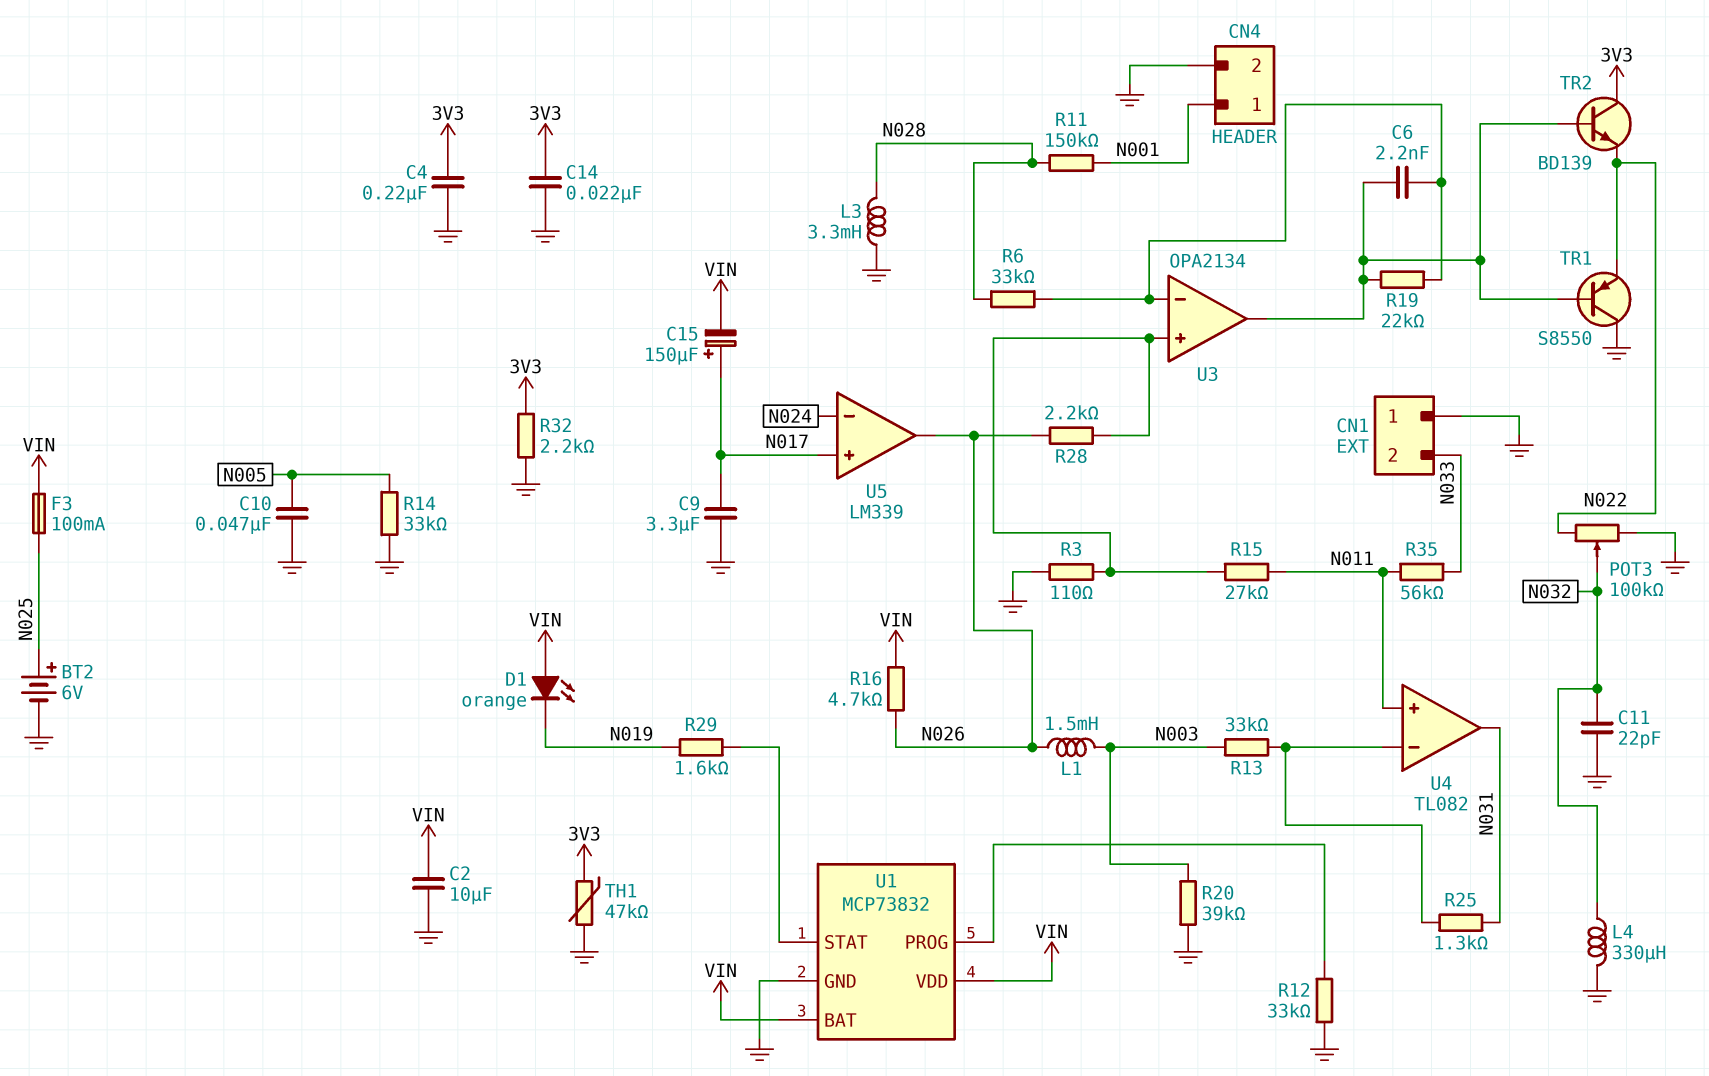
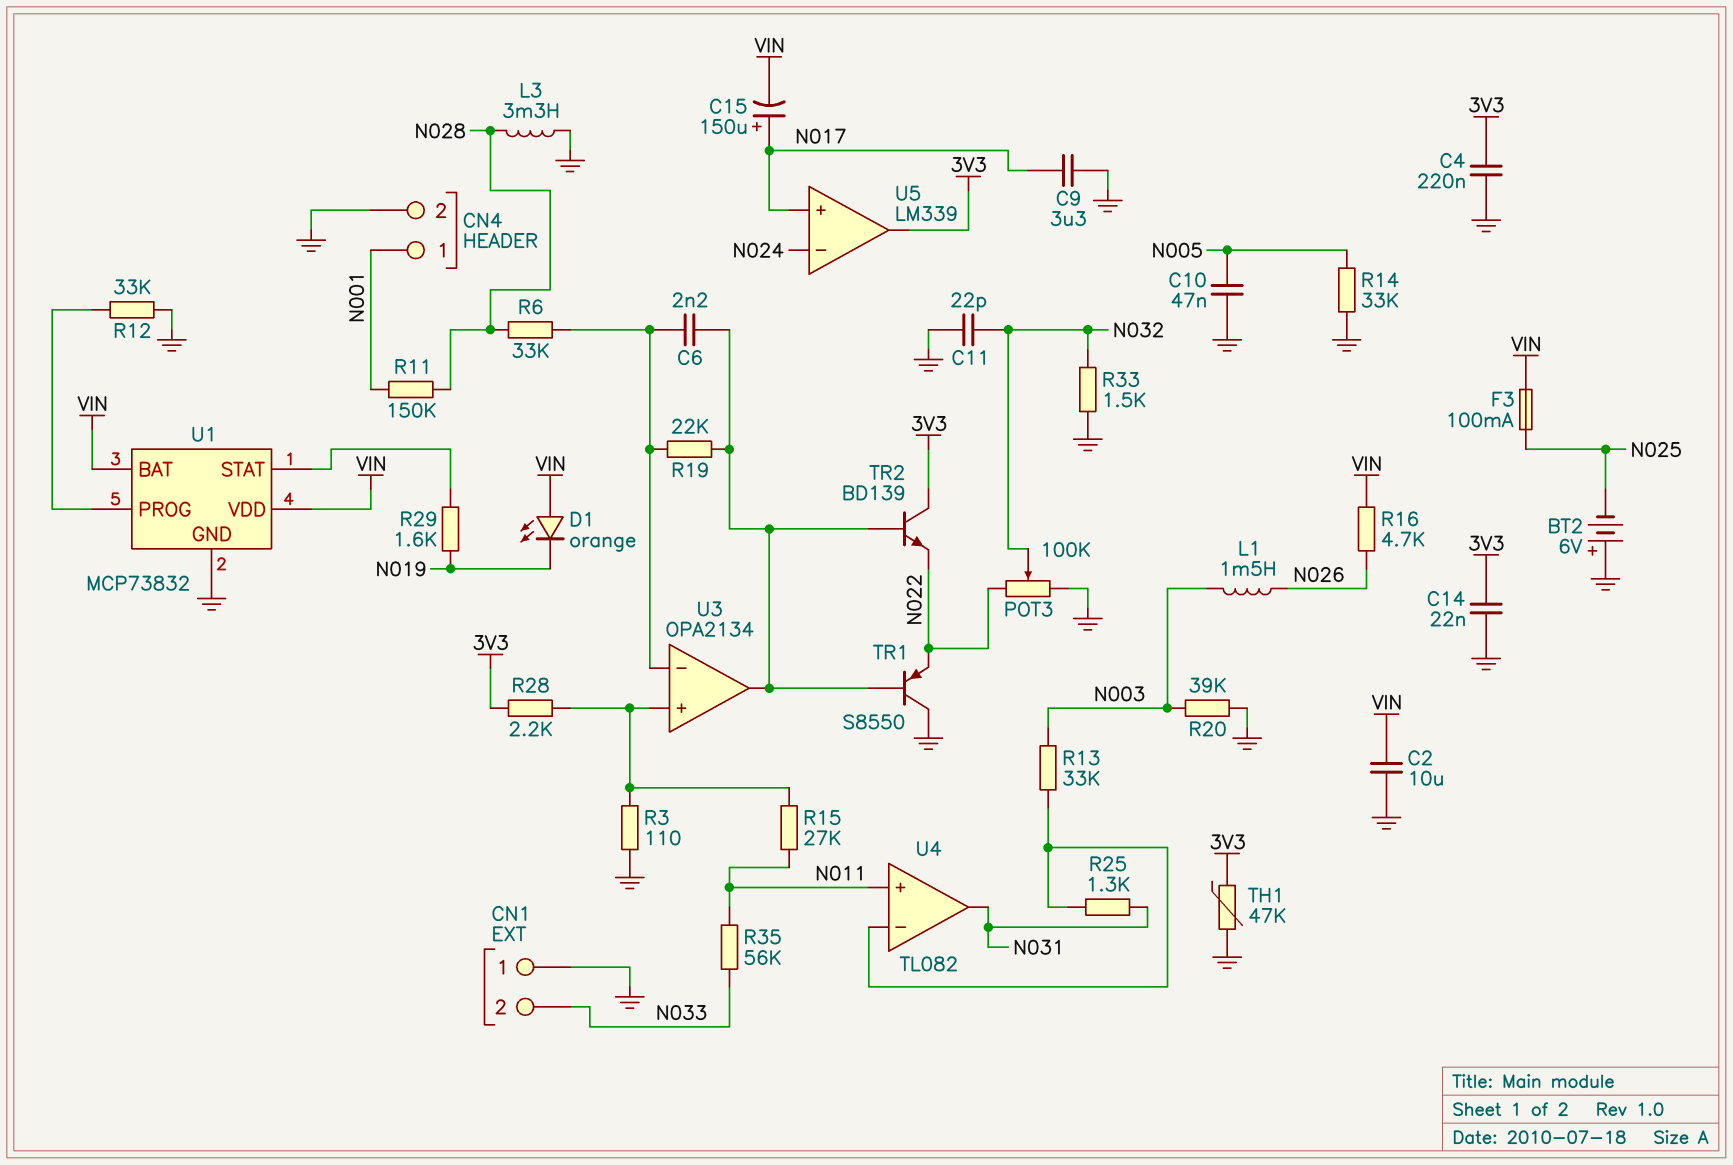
BT2: 6V (plus N025, minus GND) -> 6V (plus GND, minus N025)
L4: 330uH (GND, N032) -> none
R28: 2.2k (N026, U3/in+) -> 2.2k (3V3, U3/in+)
R32: 2.2k (3V3, GND) -> none
R33: none -> 1.5k (GND, N032)
U5 pin out: N026 -> 3V3

